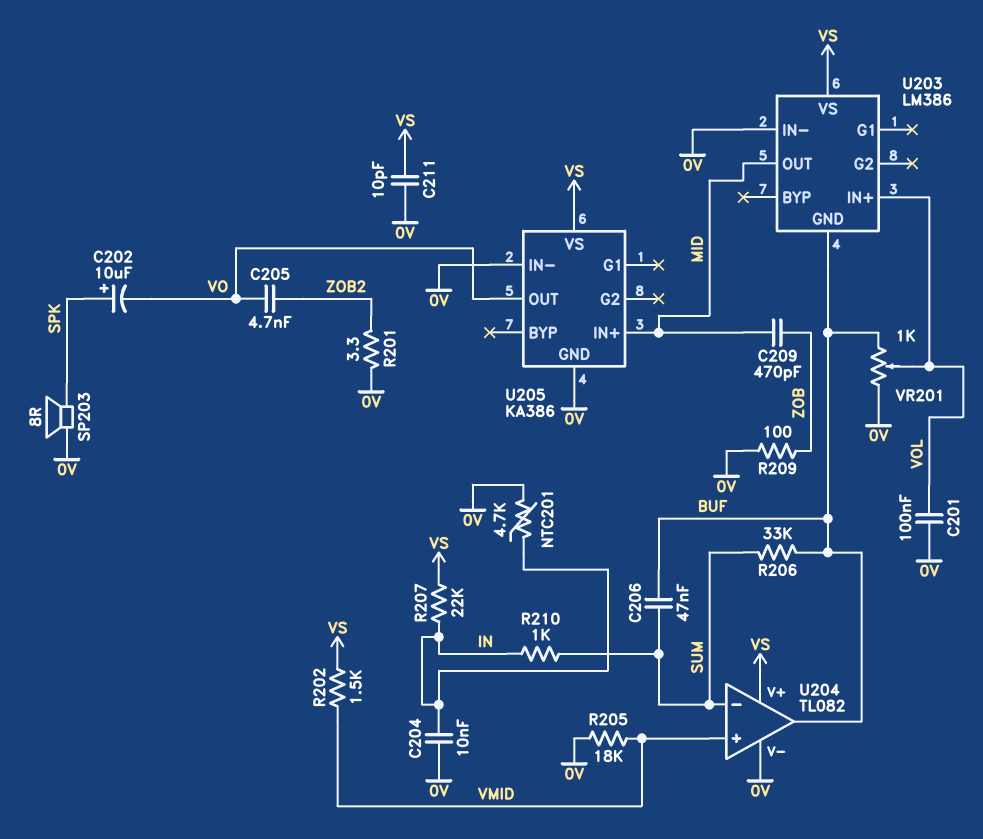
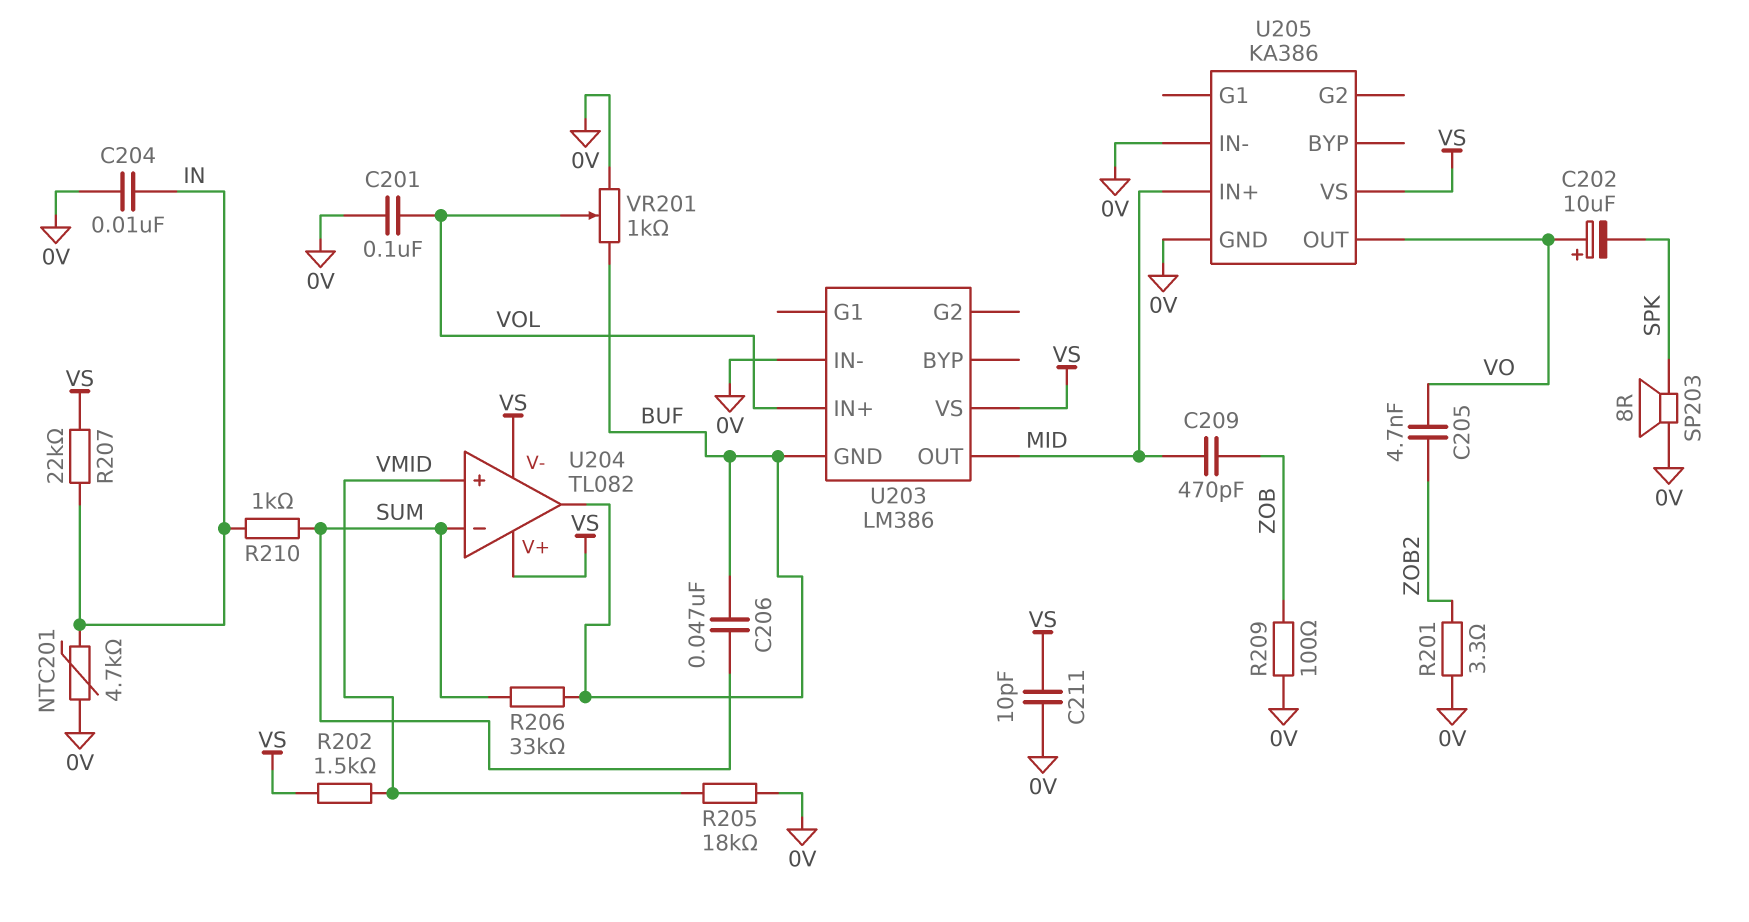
C202: 10uF (plus SPK, minus VO) -> 10uF (plus VO, minus SPK)
U204 pin V-: 0V -> VS

